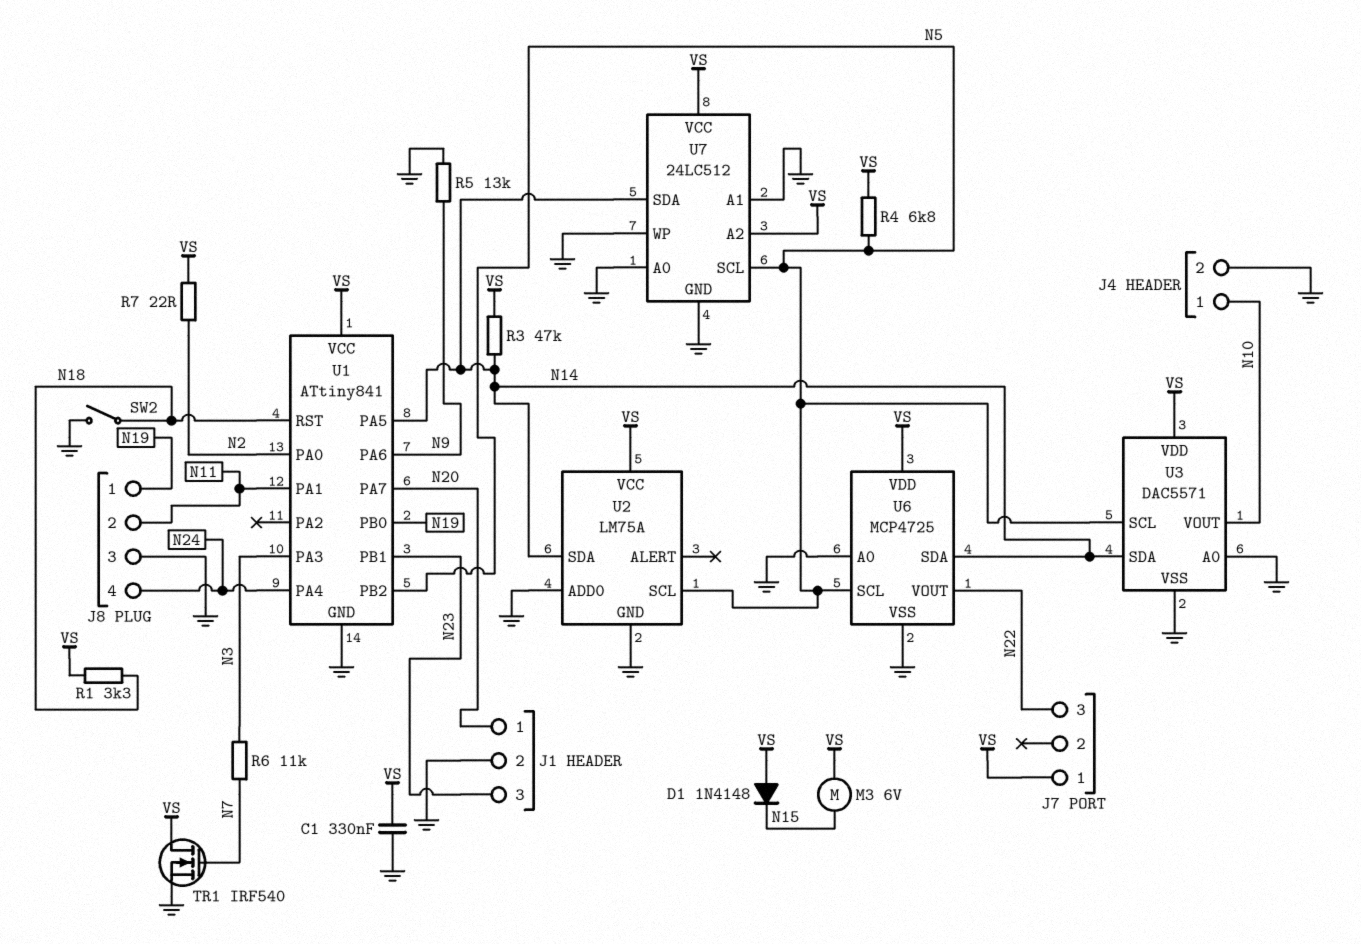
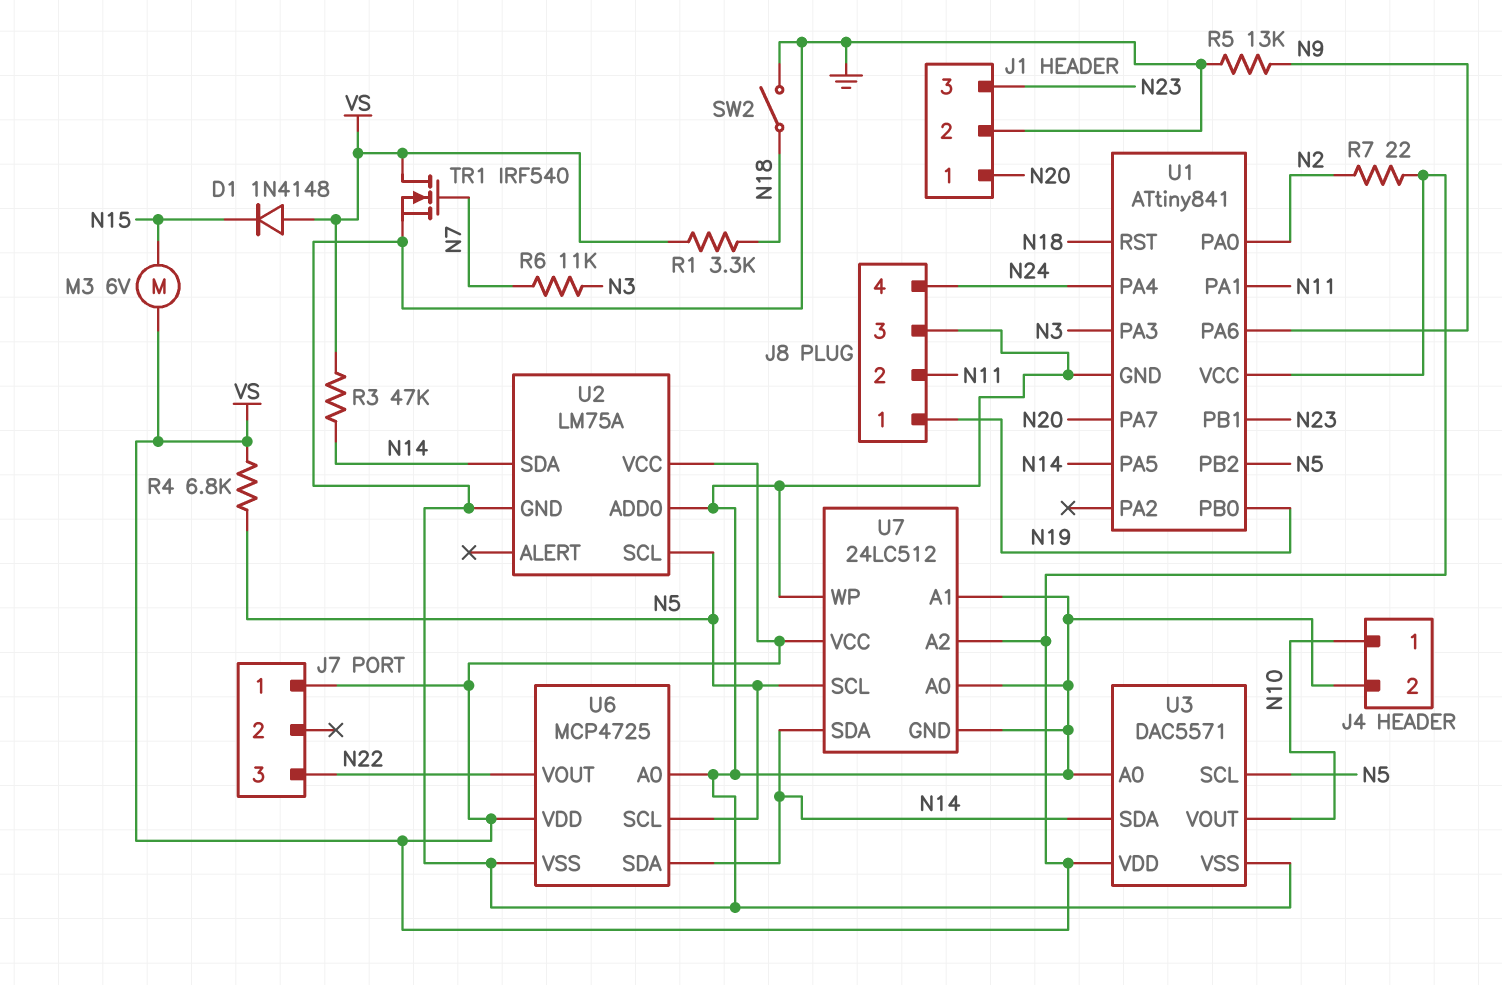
C1: 330nF (GND, VS) -> none

